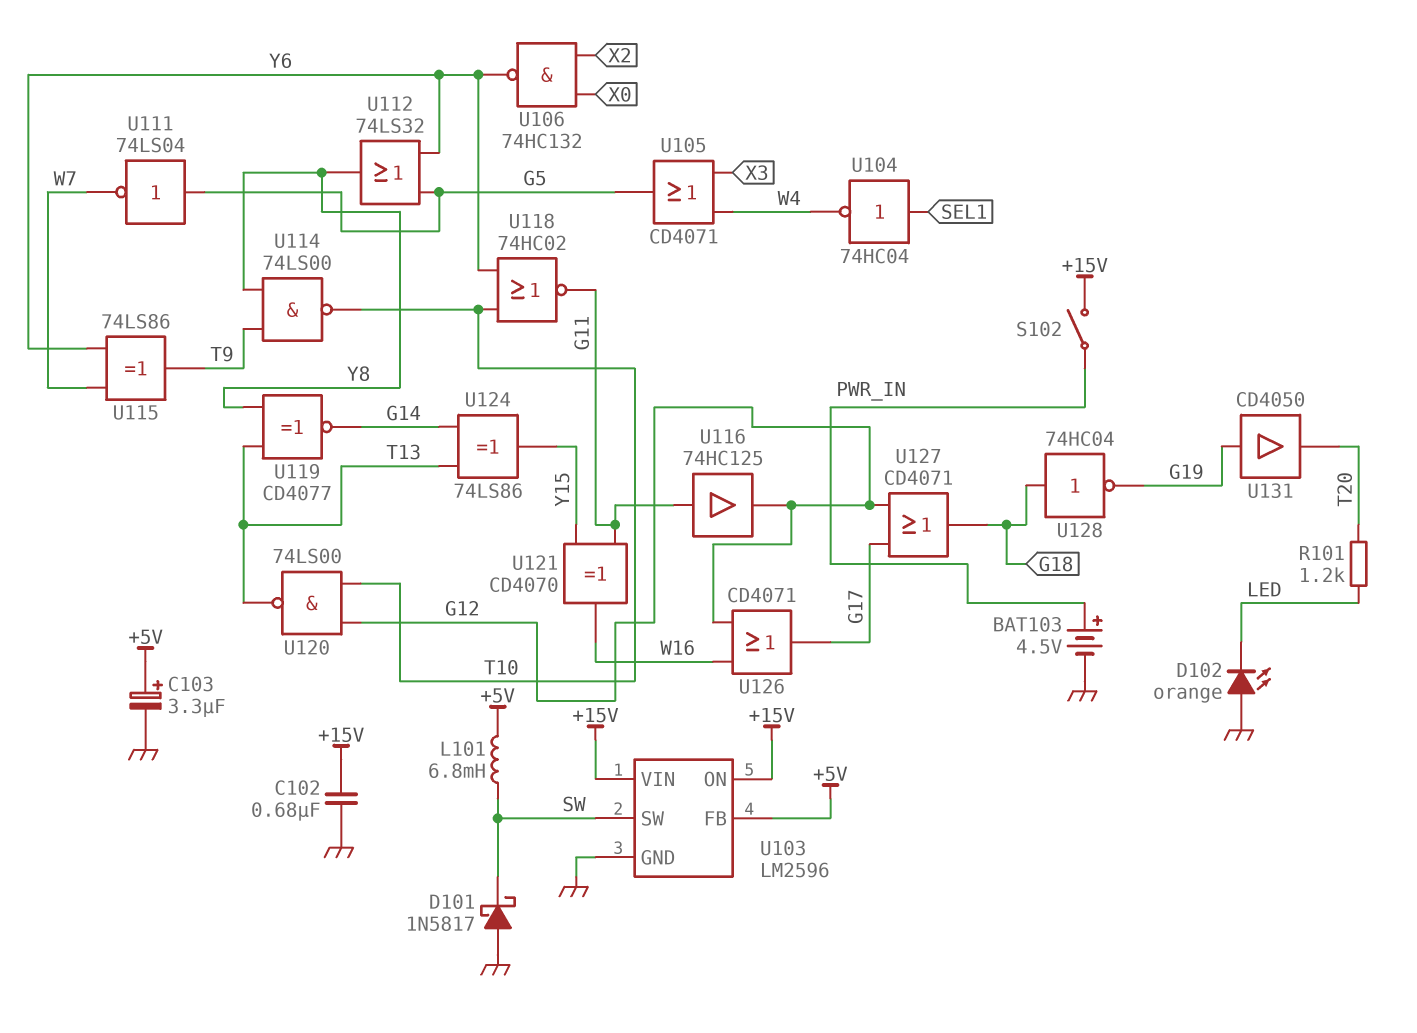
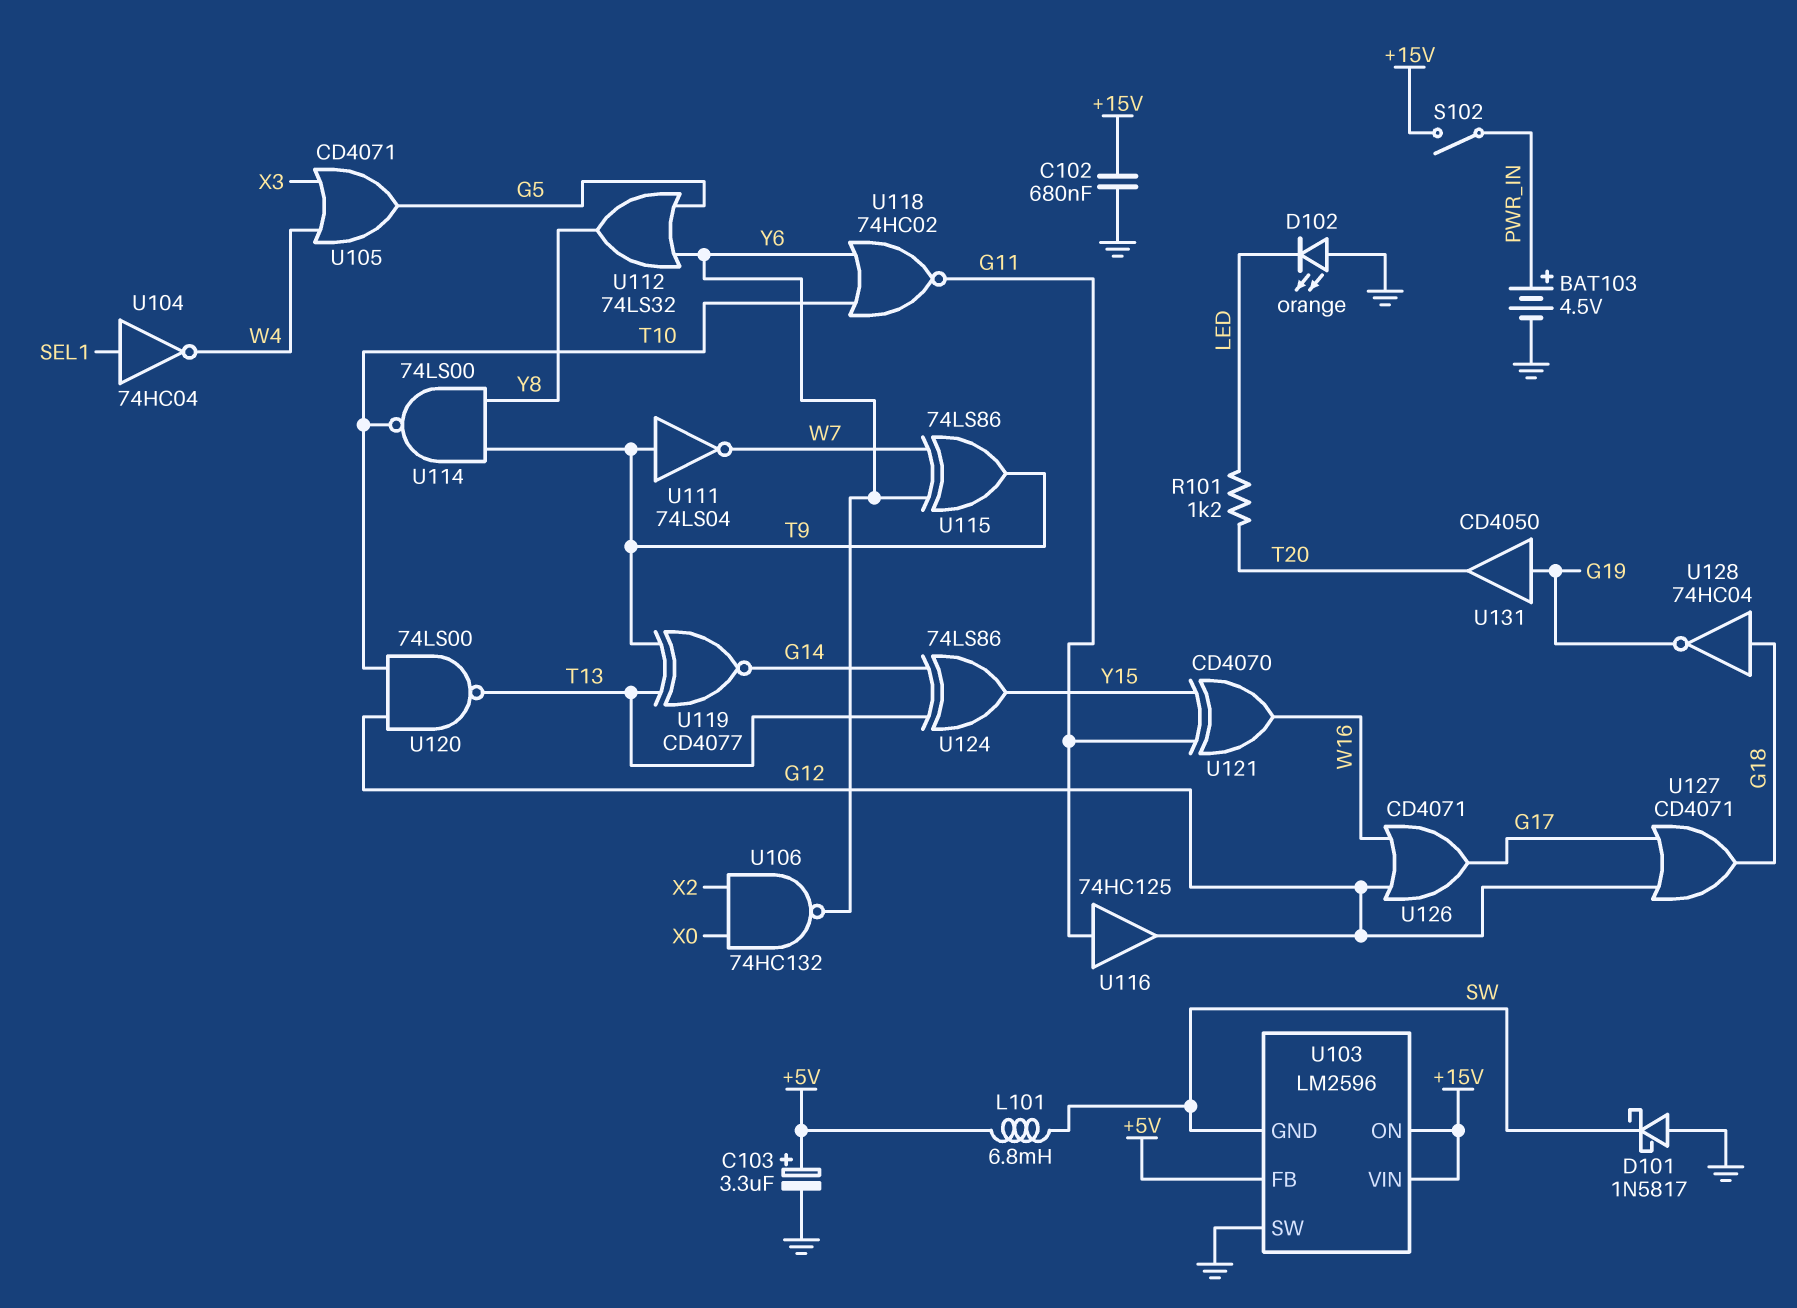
U103 pin GND: GND -> SW
U103 pin SW: SW -> GND
U111: NOT 74LS04 (in G5, out W7) -> NOT 74LS04 (in T9, out W7)
U119: XNOR CD4077 (in T13, in Y8, out G14) -> XNOR CD4077 (in T9, in T13, out G14)

